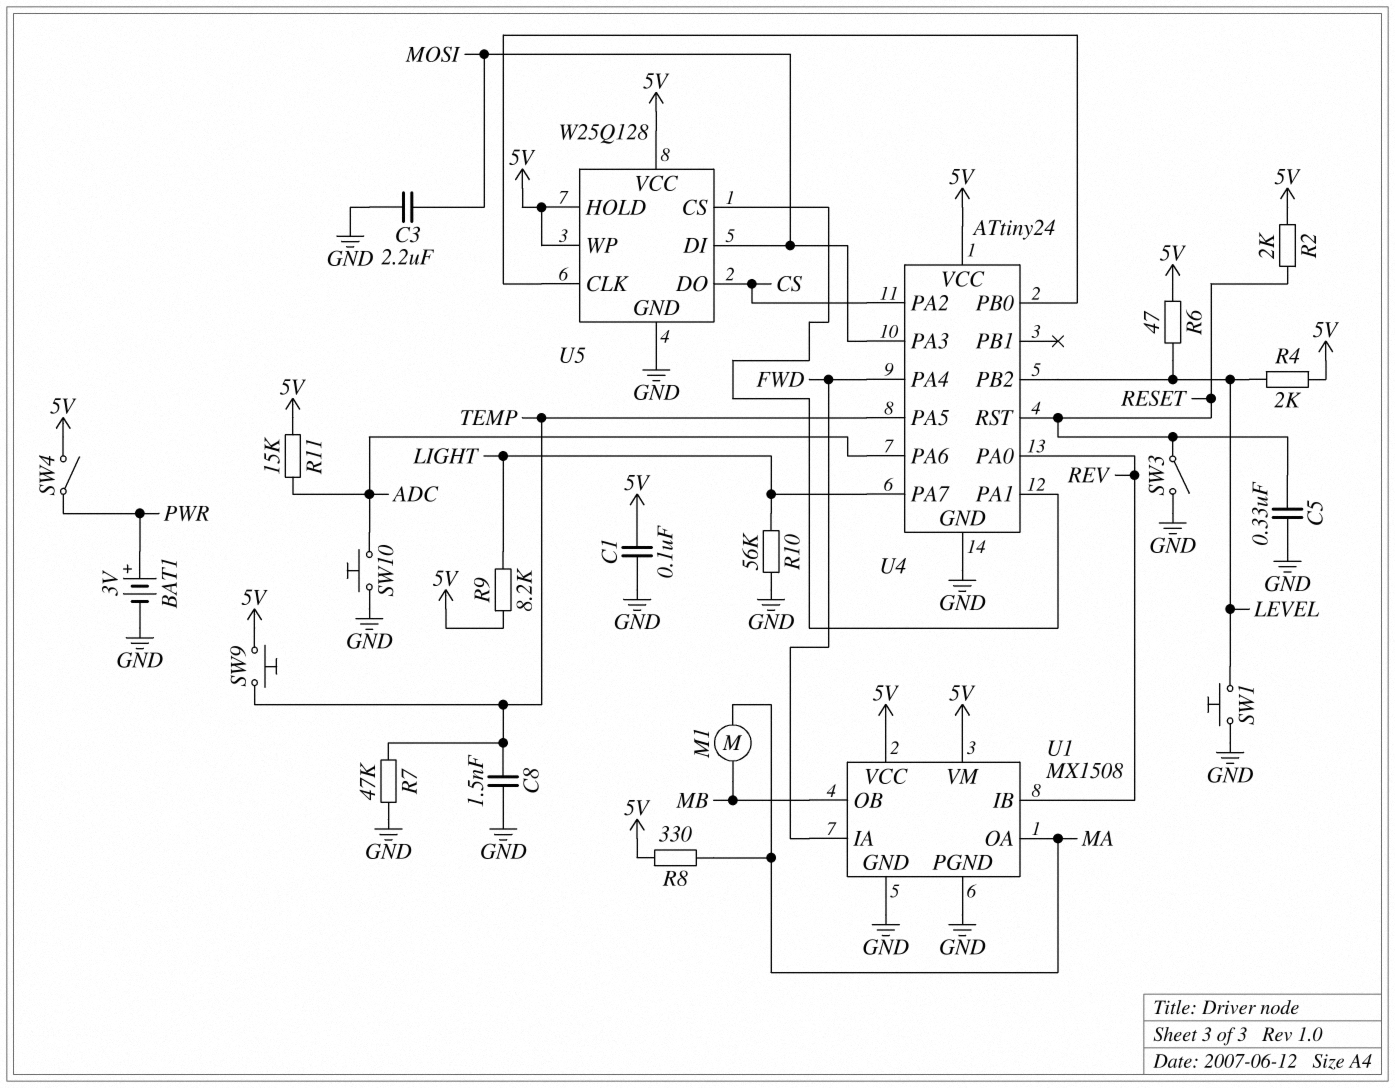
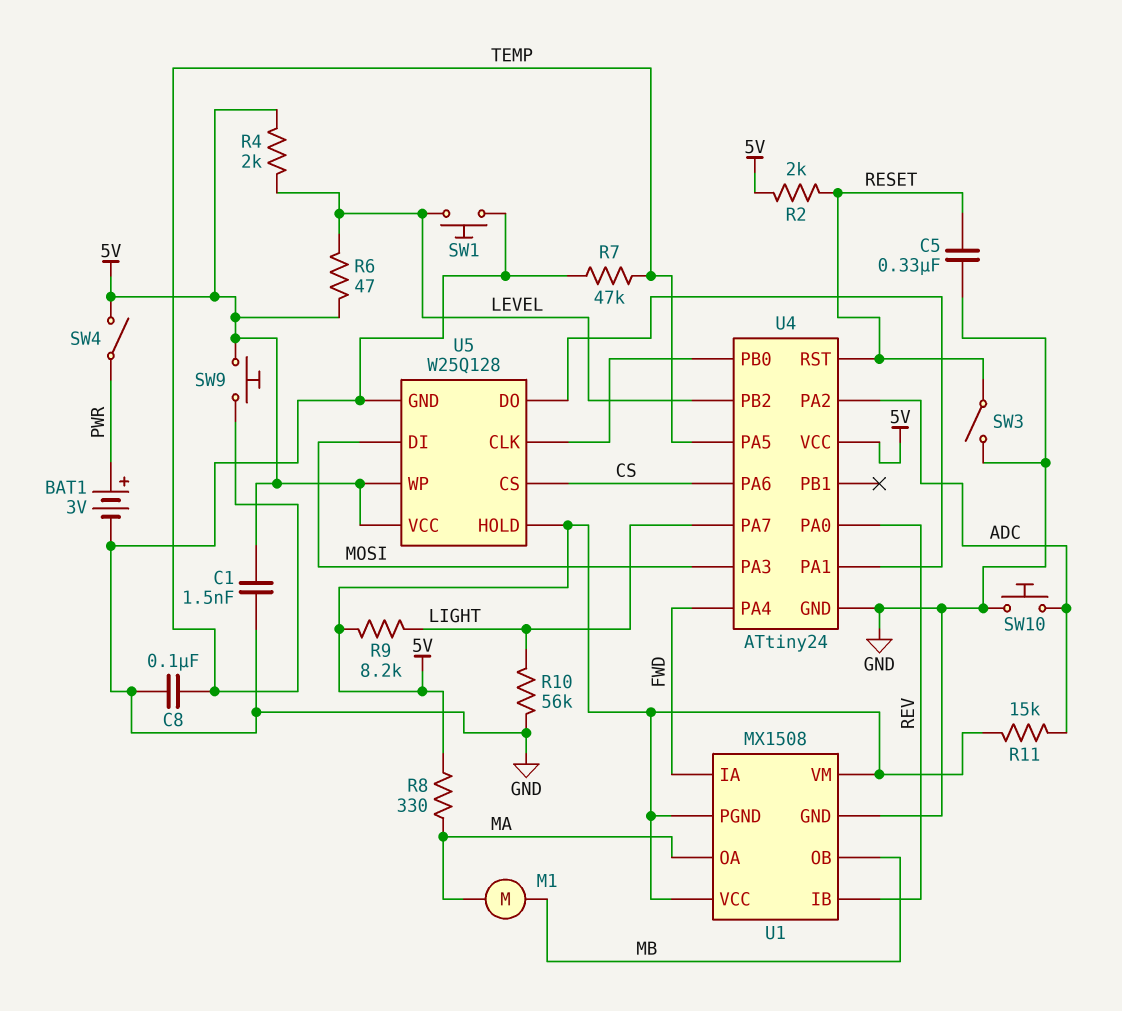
C1: 100nF (5V, GND) -> 1.5nF (5V, GND)
C3: 2.2uF (GND, MOSI) -> none
C8: 1.5nF (GND, TEMP) -> 100nF (GND, TEMP)
U1 pin PGND: GND -> 5V
U4 pin PA2: CS -> ADC
U4 pin PA6: ADC -> CS
U5 pin CS: U4/PA1 -> CS
U5 pin DO: CS -> U4/PA1

